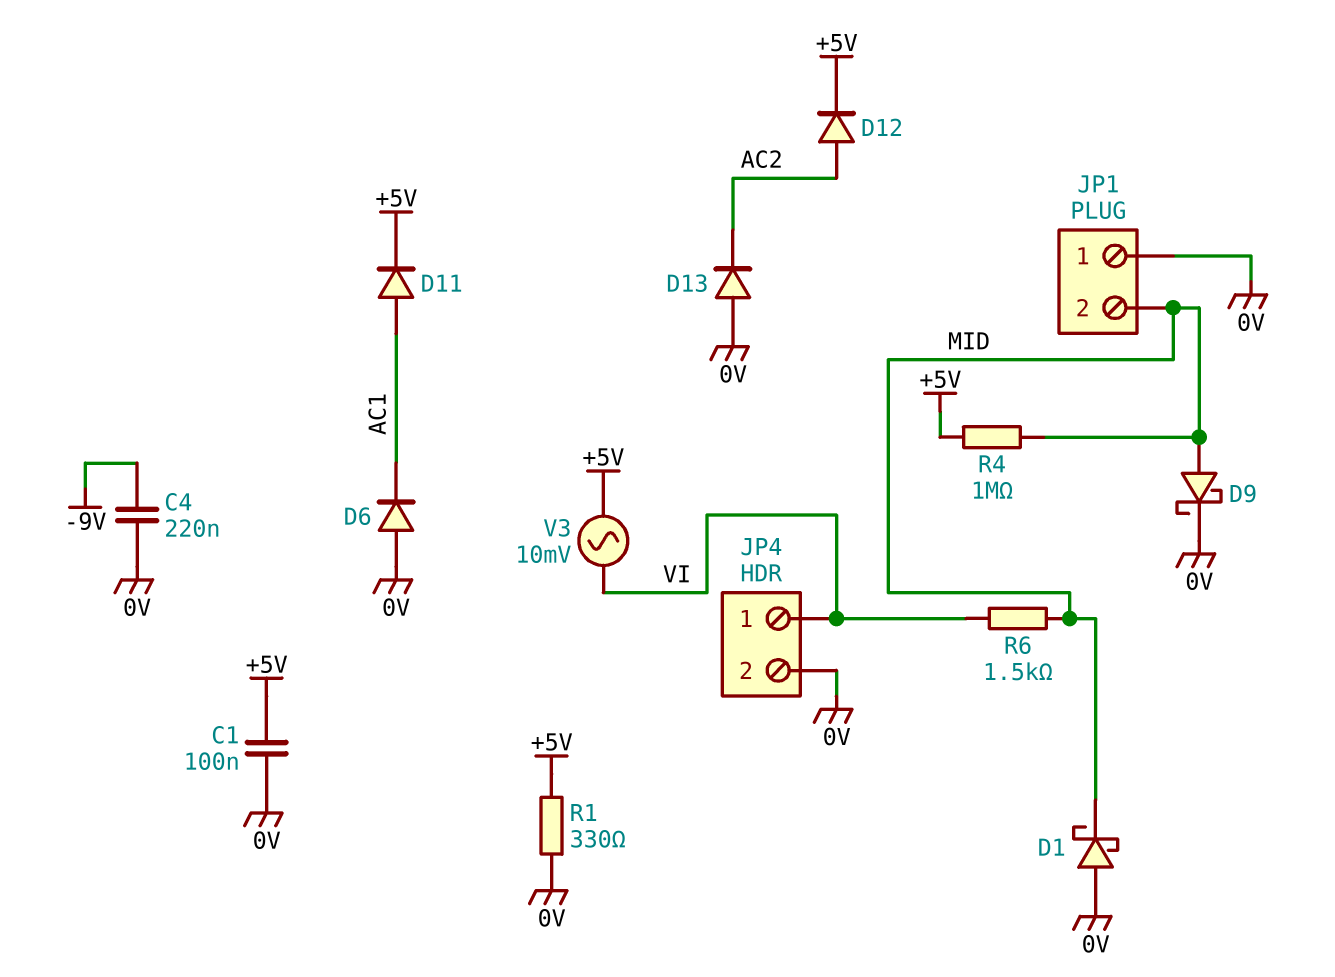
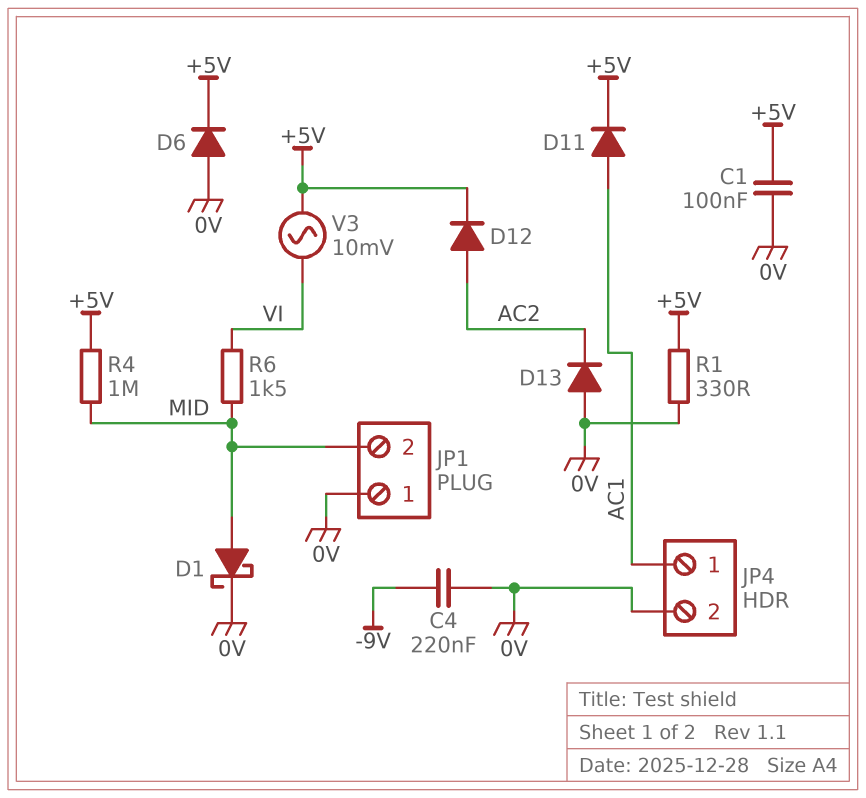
D1: schottky (A 0V, K MID) -> schottky (A MID, K 0V)
D6: diode (A 0V, K AC1) -> diode (A 0V, K +5V)
D9: schottky (A MID, K 0V) -> none
JP4 pin 1: VI -> AC1

